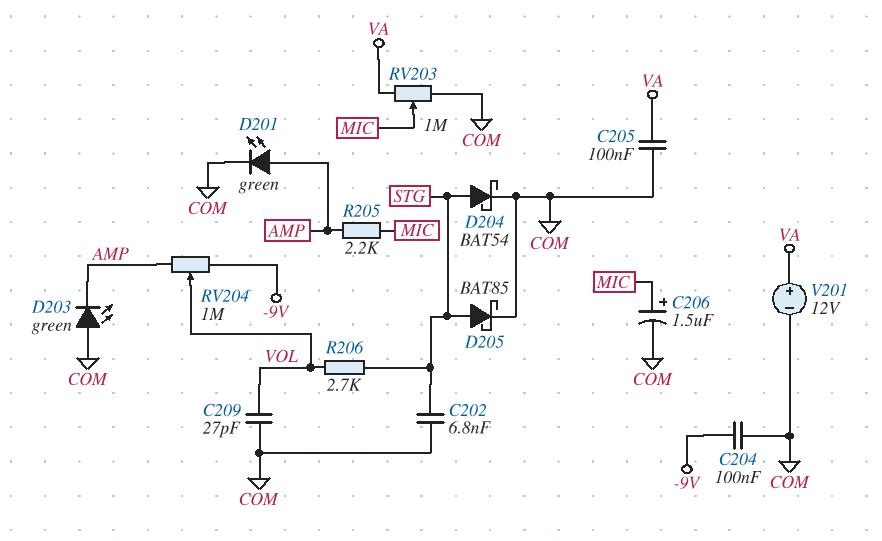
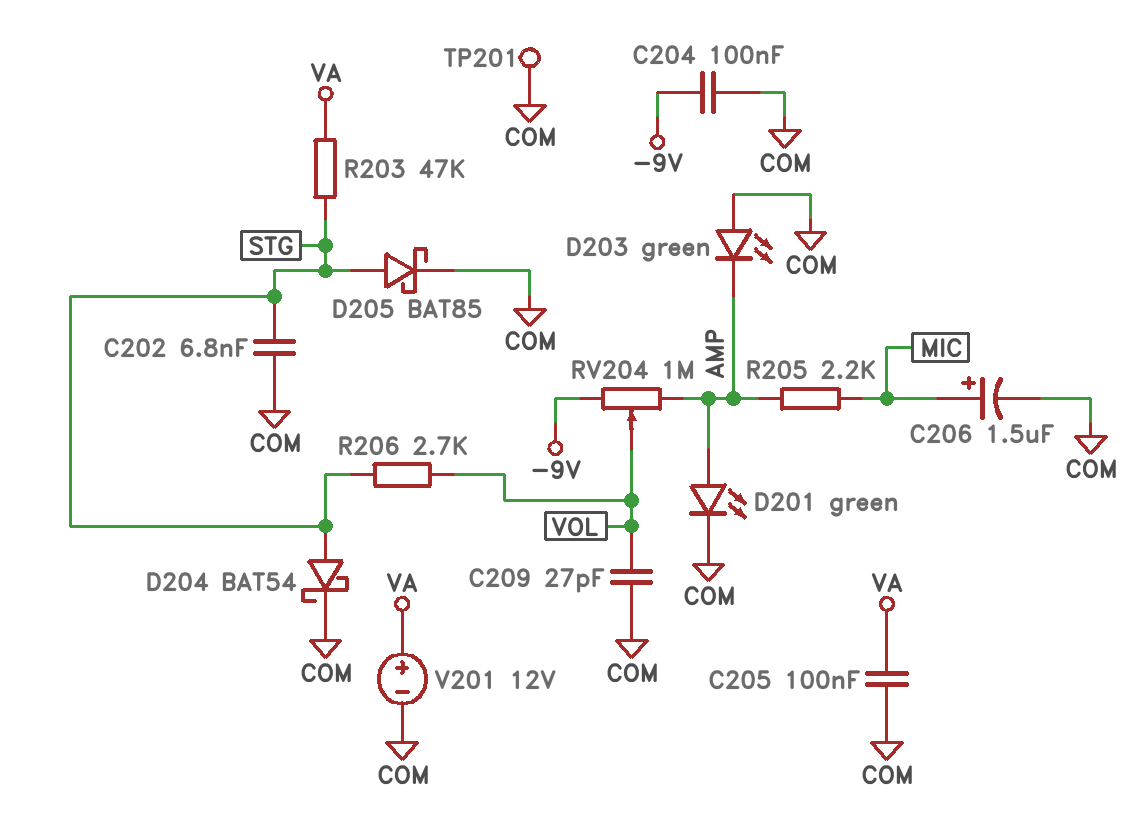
R203: none -> 47k (STG, VA)
RV203: 1M (COM, VA, wiper MIC) -> none
TP201: none -> test point (COM)

